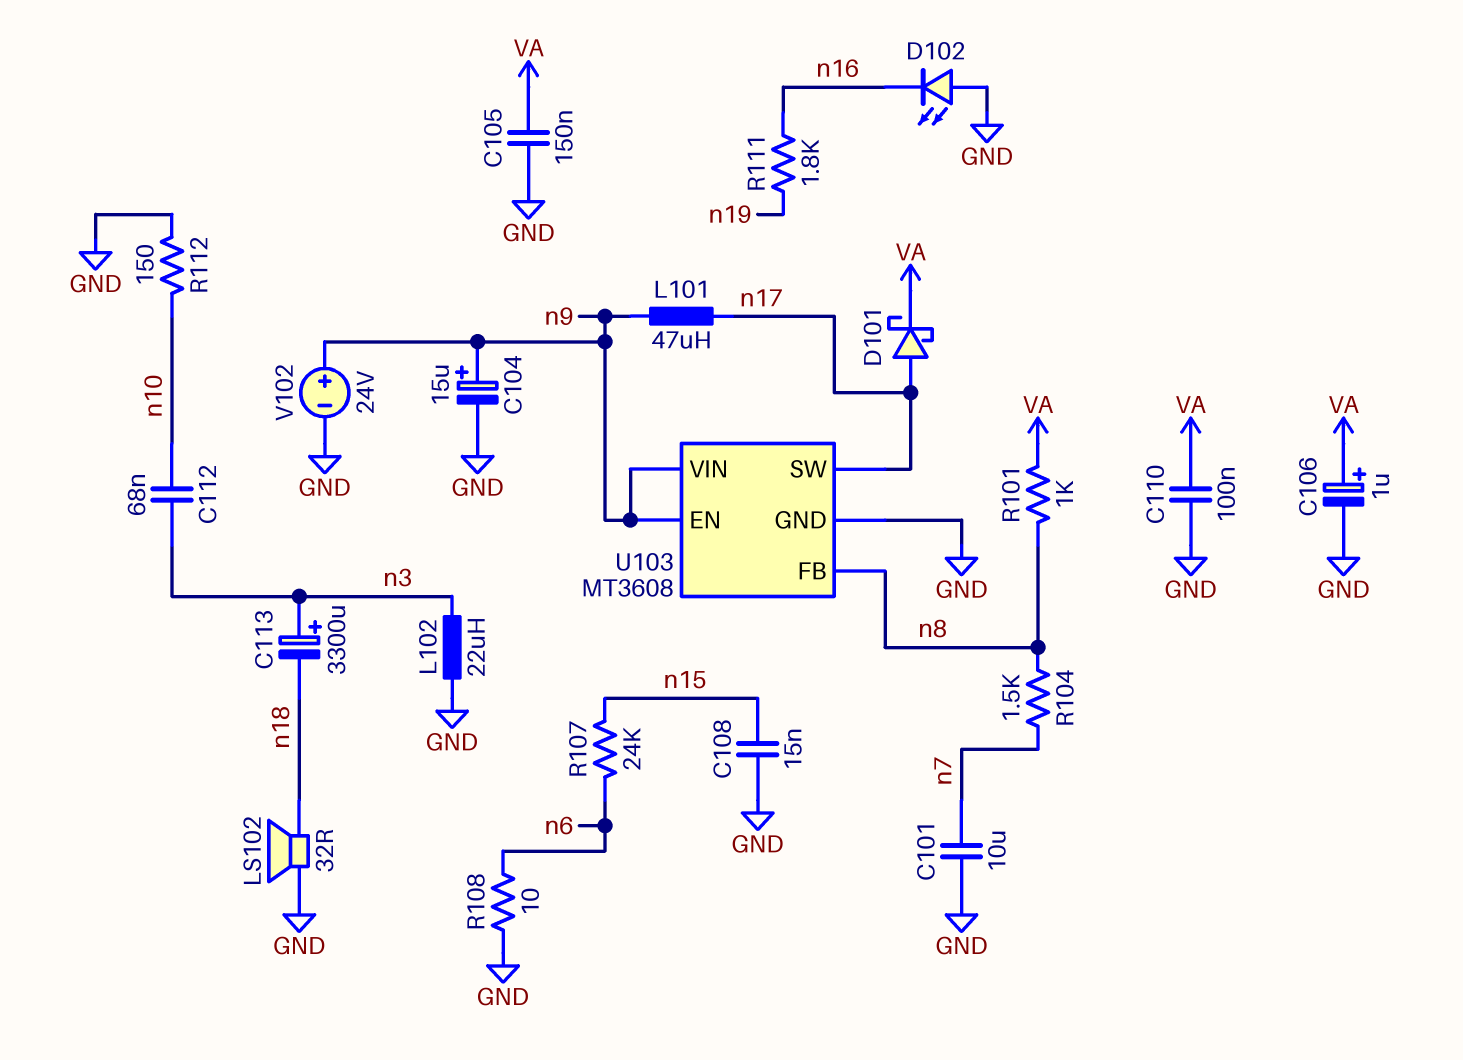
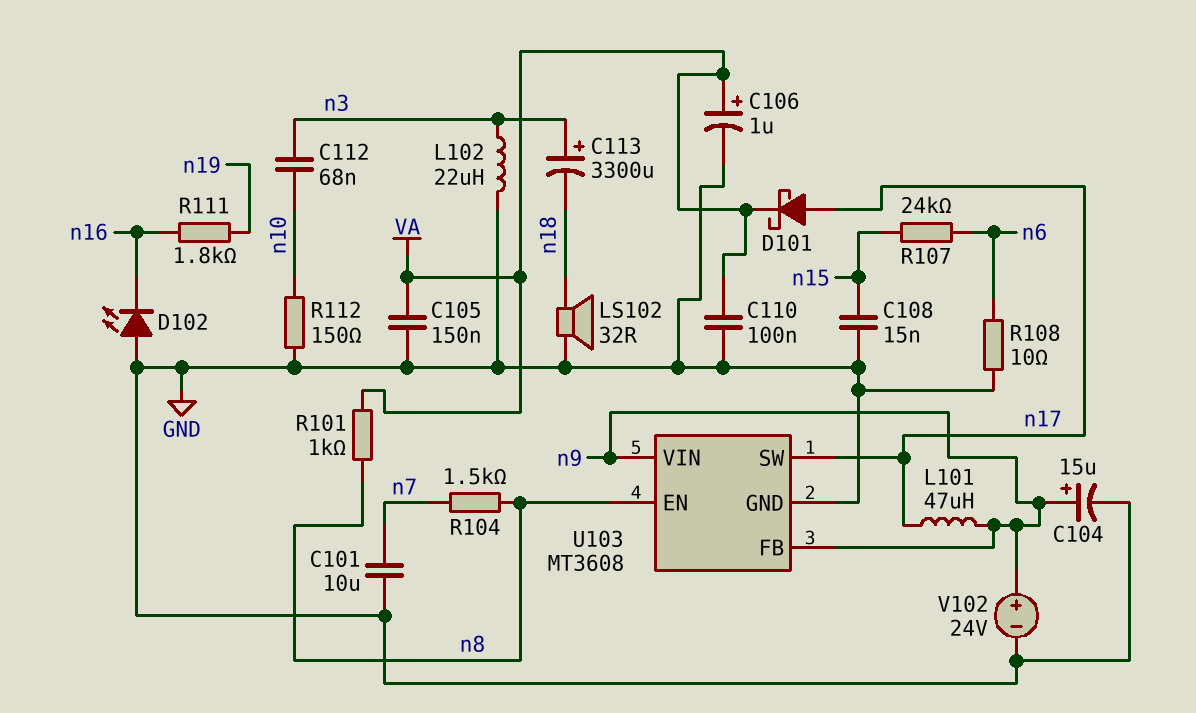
U103 pin EN: n9 -> n8
U103 pin FB: n8 -> n9

